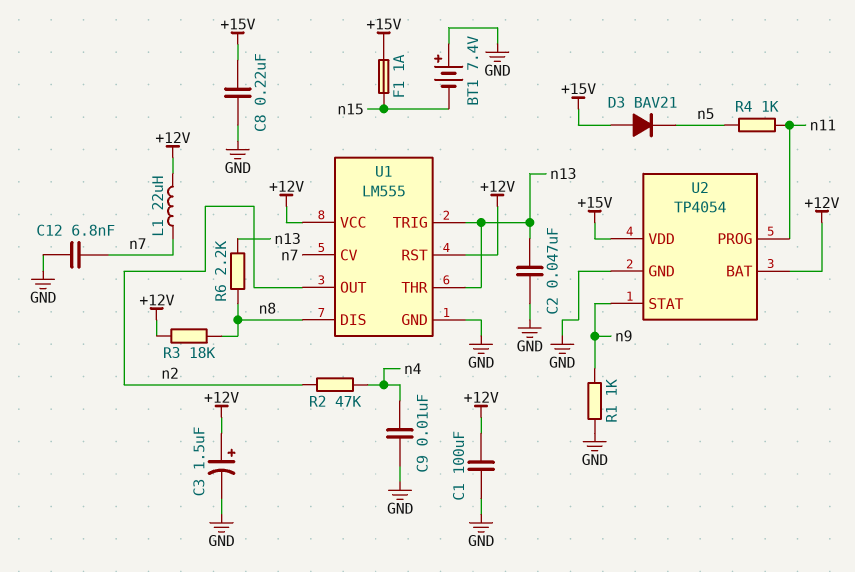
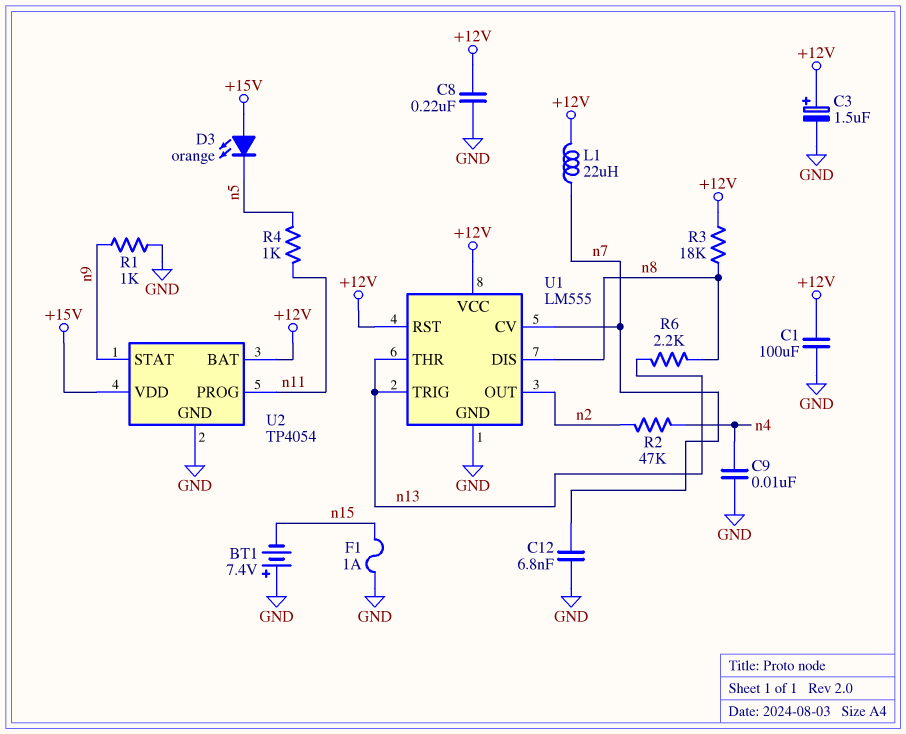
C2: 47nF (GND, n13) -> none
C8: 220nF (+15V, GND) -> 220nF (+12V, GND)
D3: diode BAV21 (A +15V, K n5) -> LED orange (A +15V, K n5)
F1: 1A (+15V, n15) -> 1A (GND, n15)

